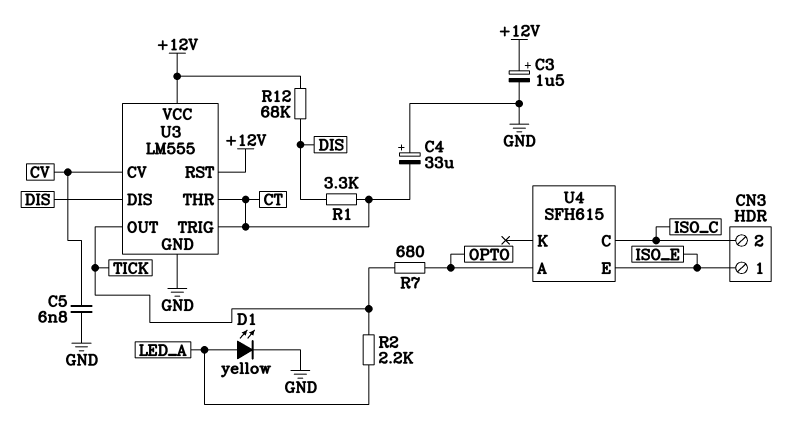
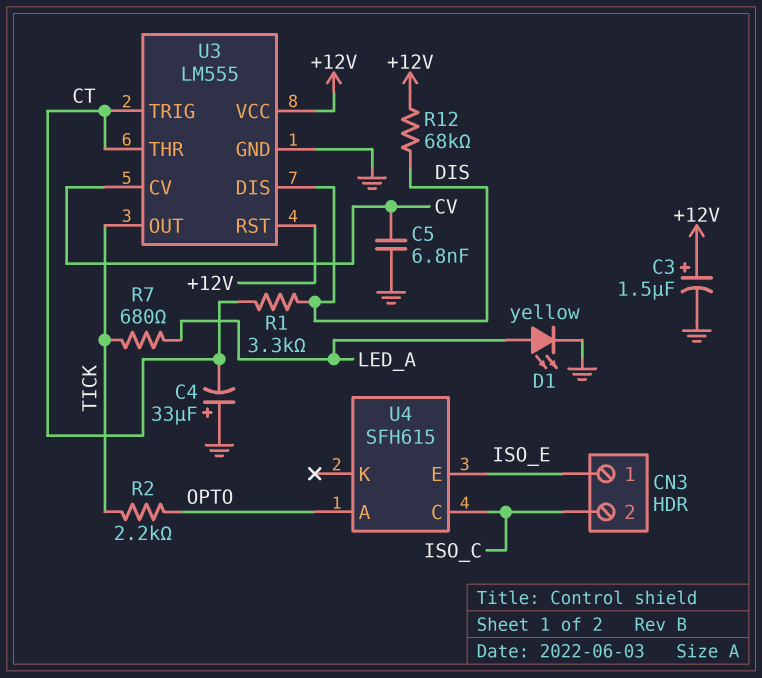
R2: 2.2k (LED_A, TICK) -> 2.2k (OPTO, TICK)
R7: 680 (OPTO, TICK) -> 680 (LED_A, TICK)

